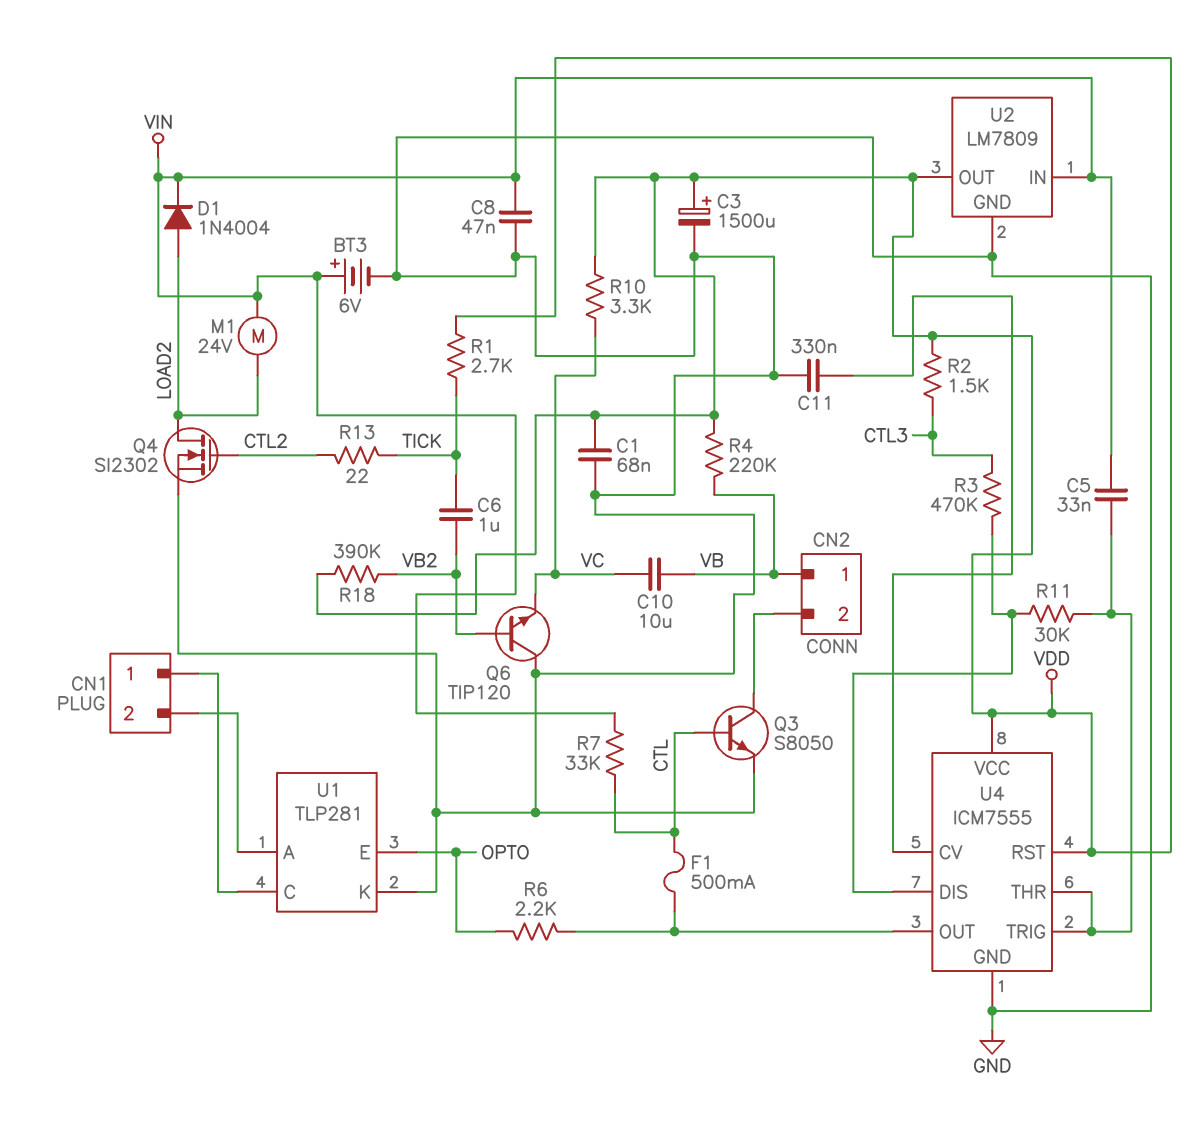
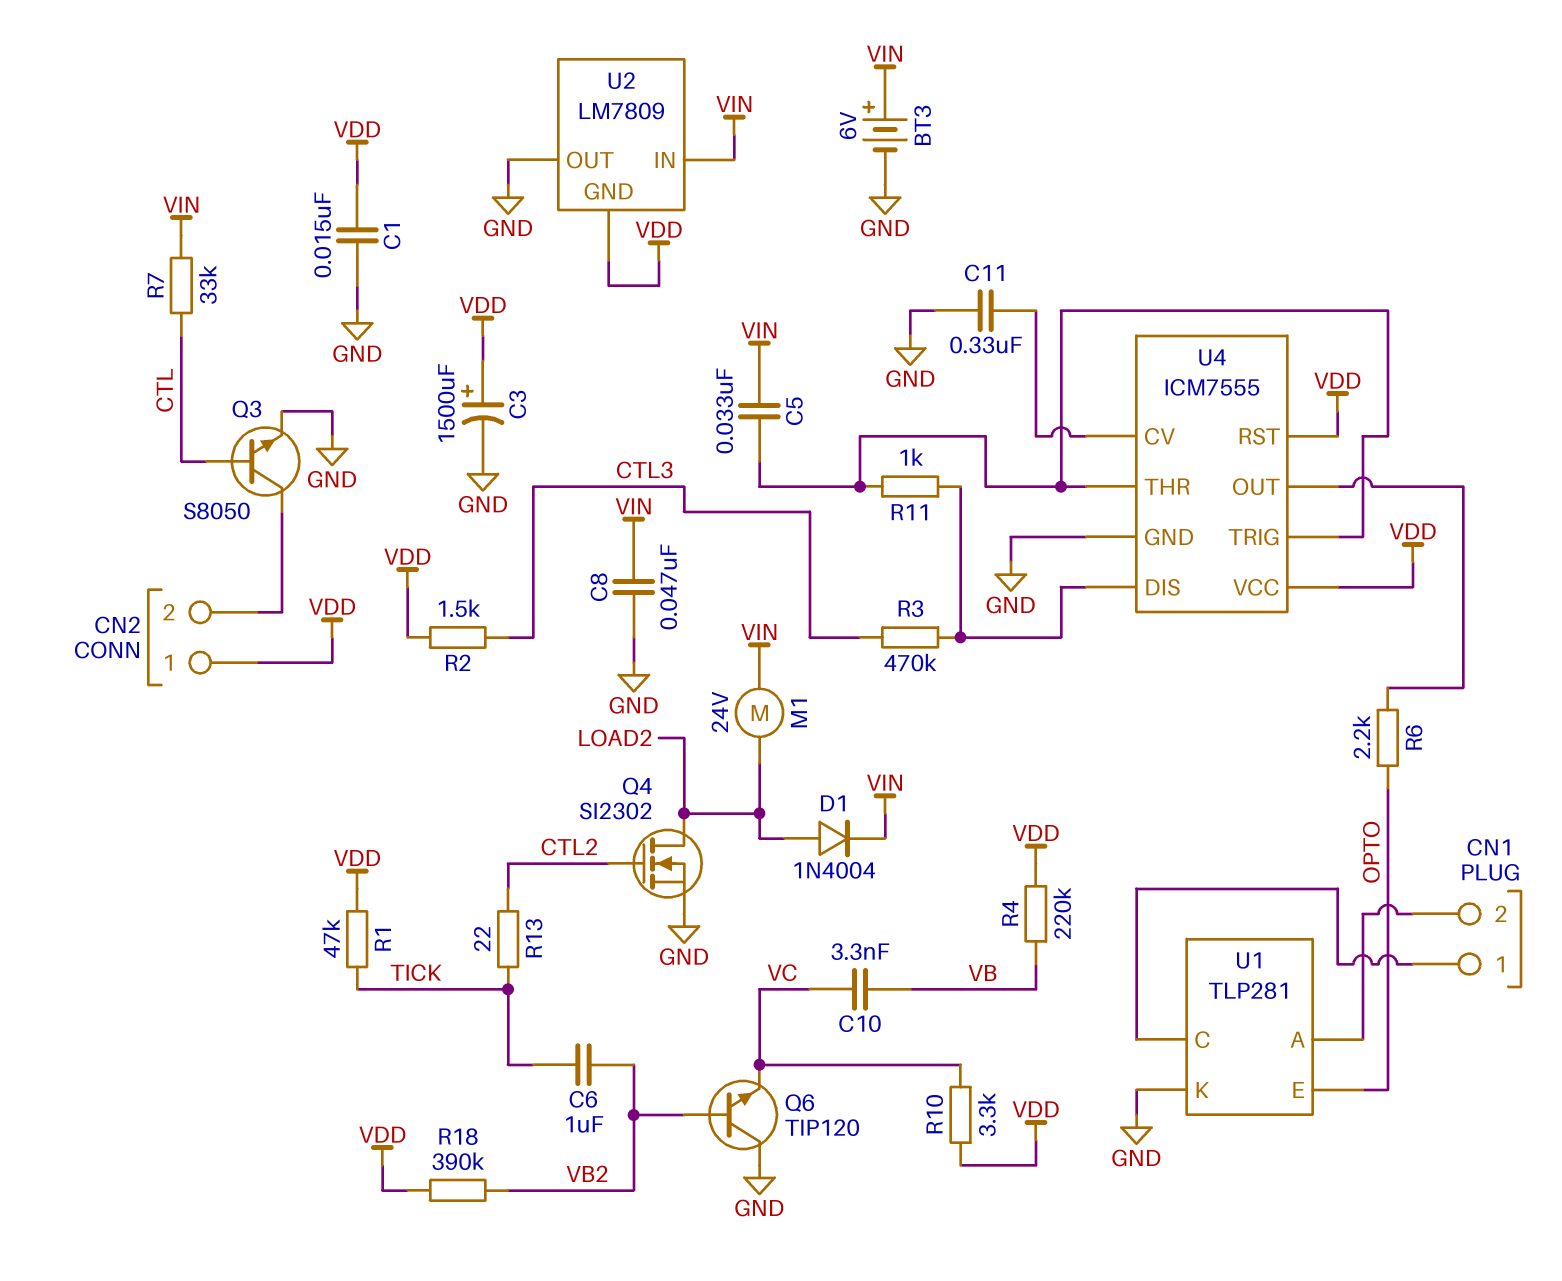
C1: 68nF (GND, VDD) -> 15nF (GND, VDD)
C10: 10uF (VB, VC) -> 3.3nF (VB, VC)
CN2 pin 1: VB -> VDD
F1: 500mA (CTL, U4/OUT) -> none
R1: 2.7k (TICK, VDD) -> 47k (TICK, VDD)
R11: 30k (U4/DIS, U4/THR) -> 1k (U4/DIS, U4/THR)
U2 pin GND: GND -> VDD
U2 pin OUT: VDD -> GND

